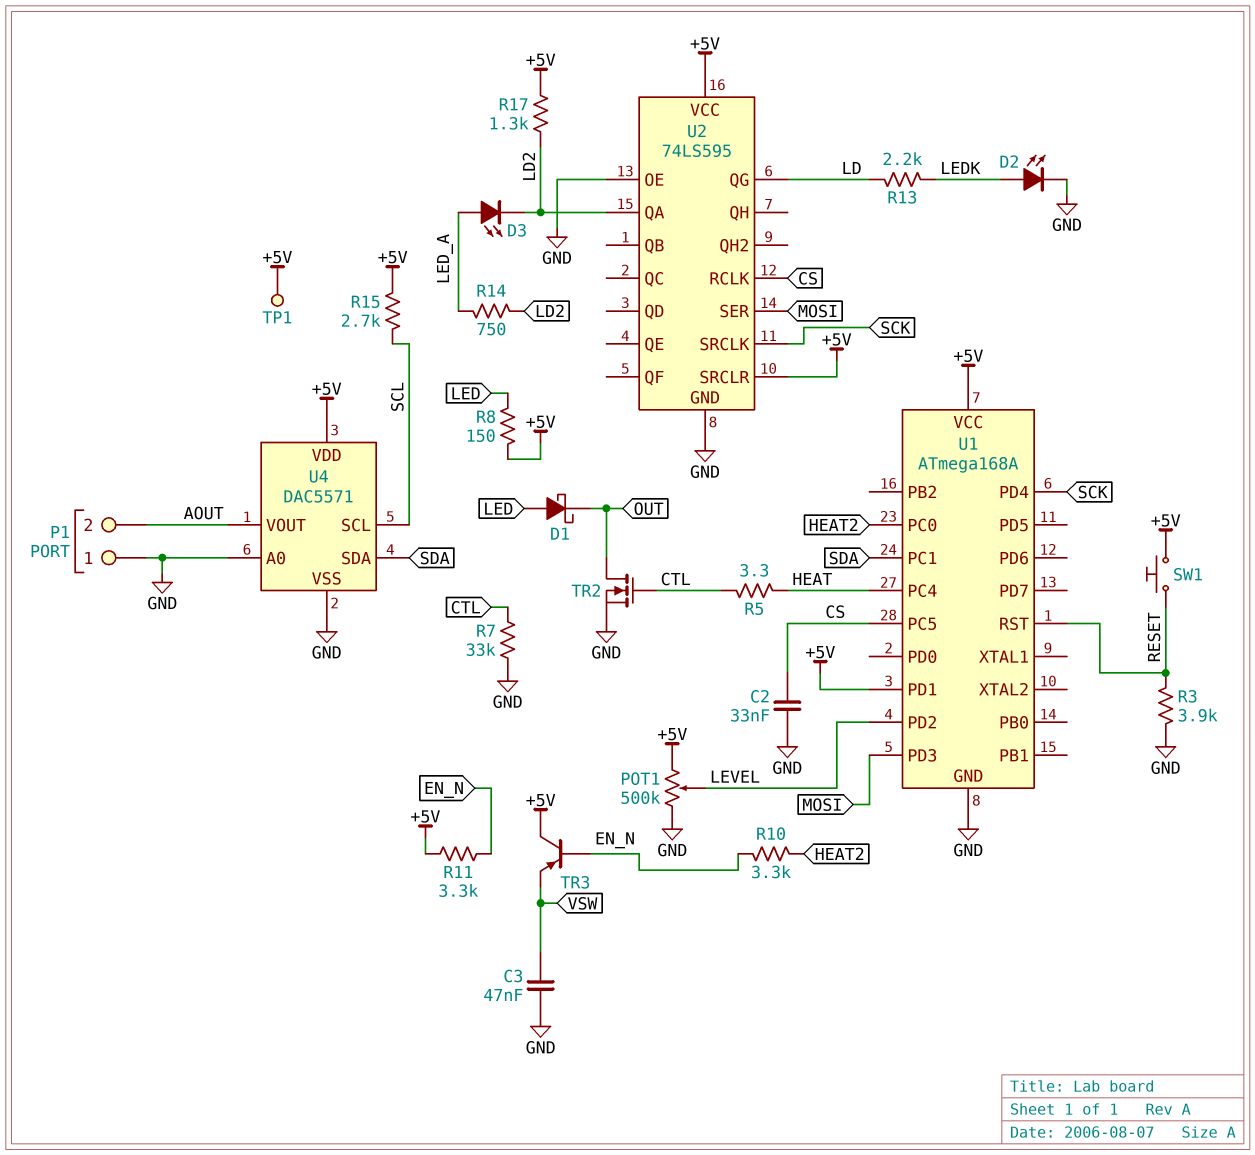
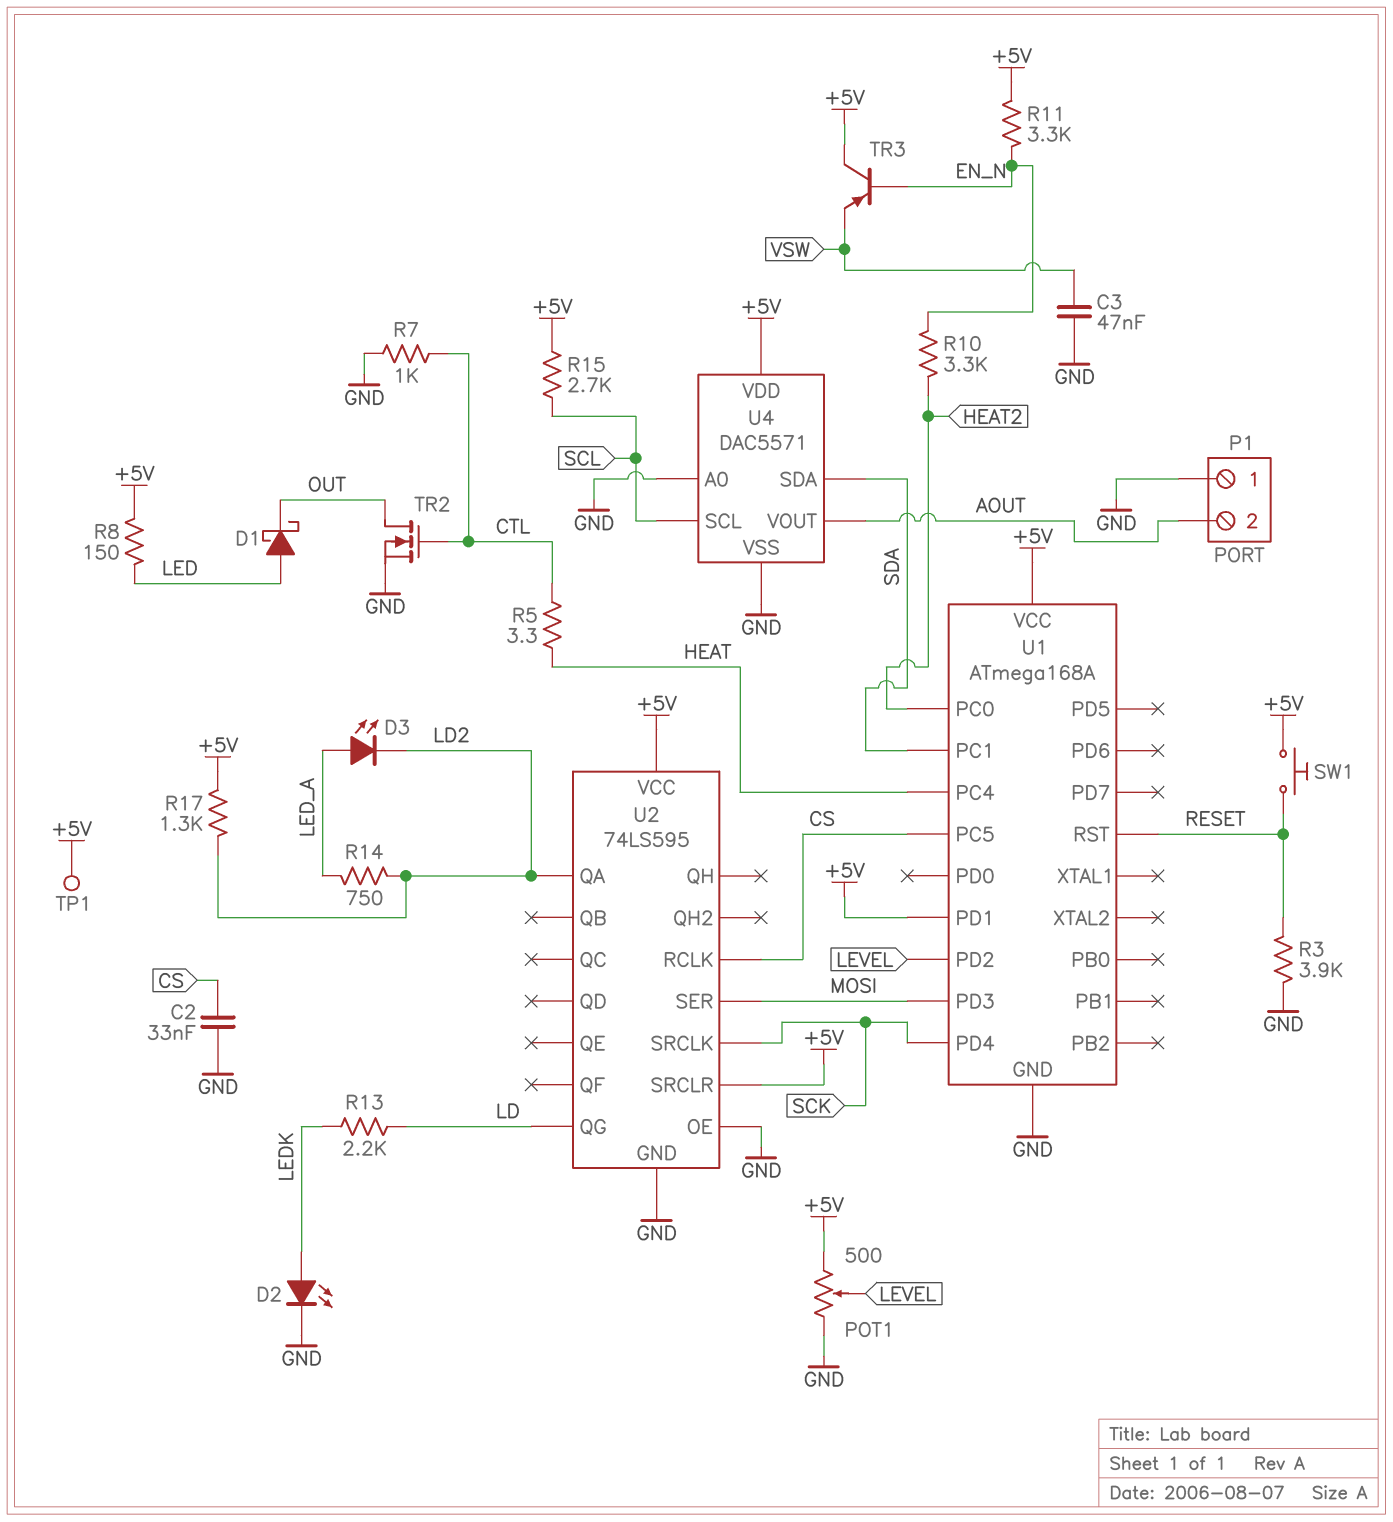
POT1: 500k (+5V, GND, wiper LEVEL) -> 500 (+5V, GND, wiper LEVEL)
R7: 33k (CTL, GND) -> 1k (CTL, GND)

